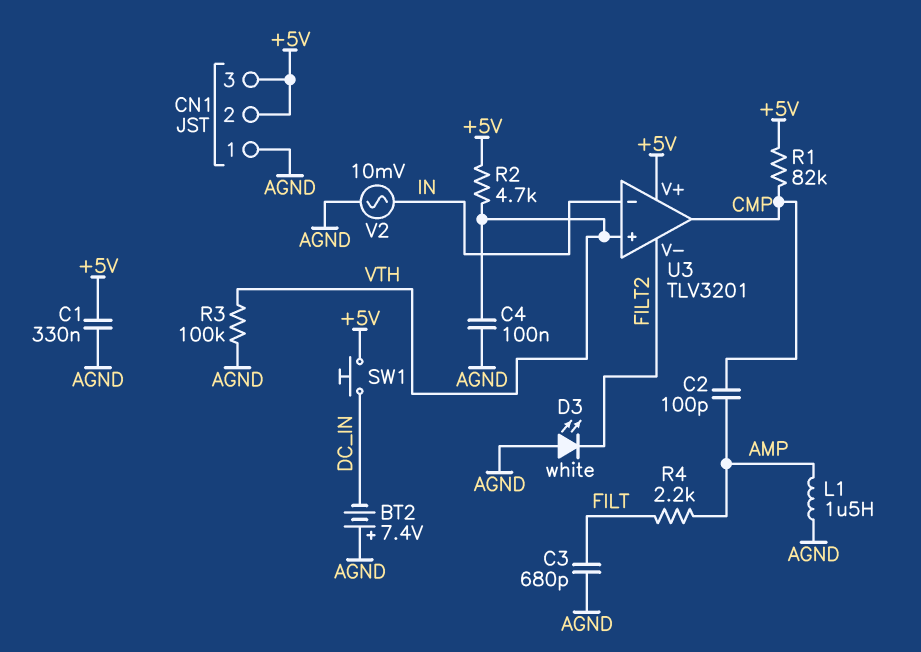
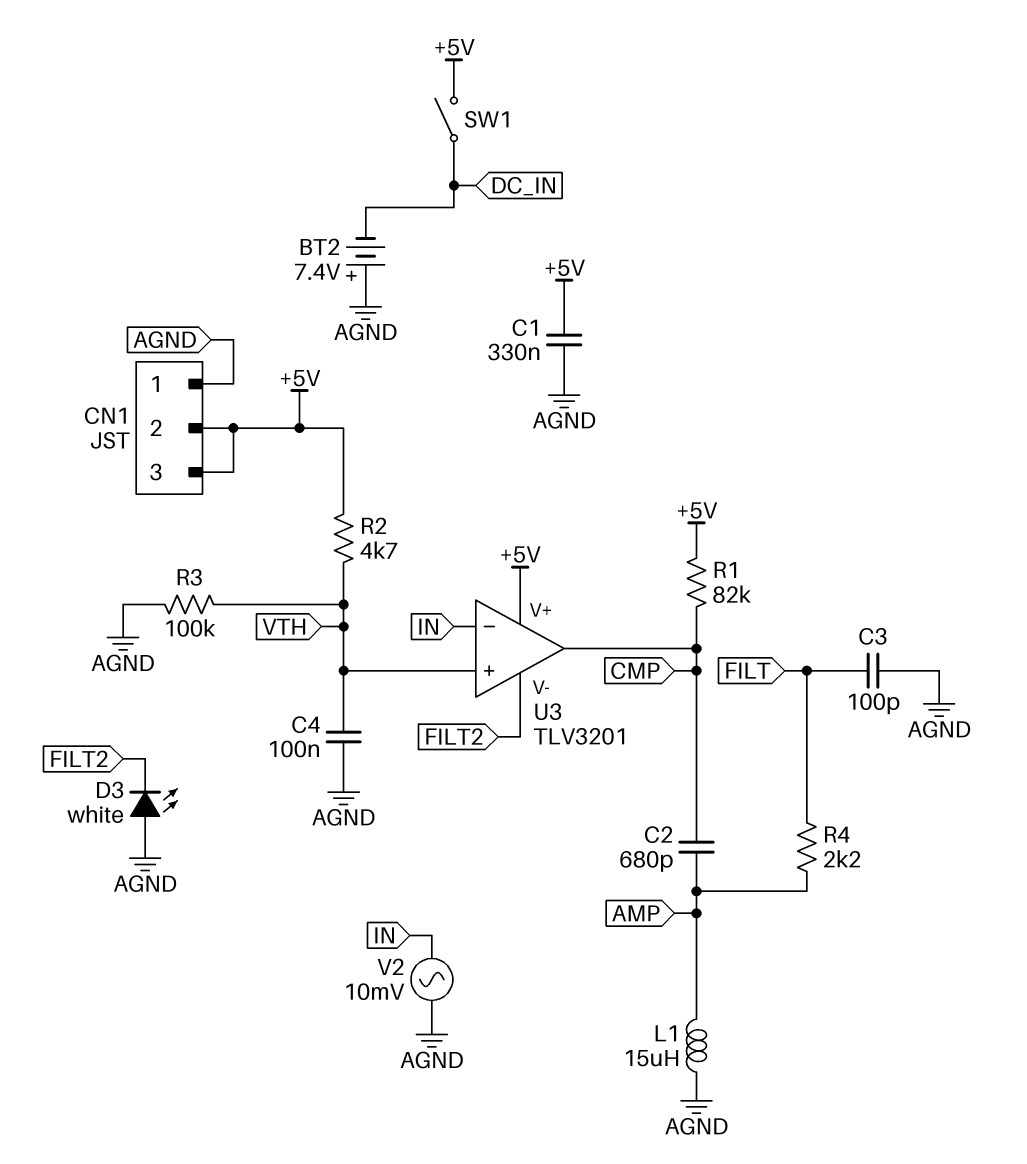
C2: 100pF (AMP, CMP) -> 680pF (AMP, CMP)
C3: 680pF (AGND, FILT) -> 100pF (AGND, FILT)
L1: 1.5uH (AGND, AMP) -> 15uH (AGND, AMP)
SW1: button (+5V, DC_IN) -> switch (+5V, DC_IN)

